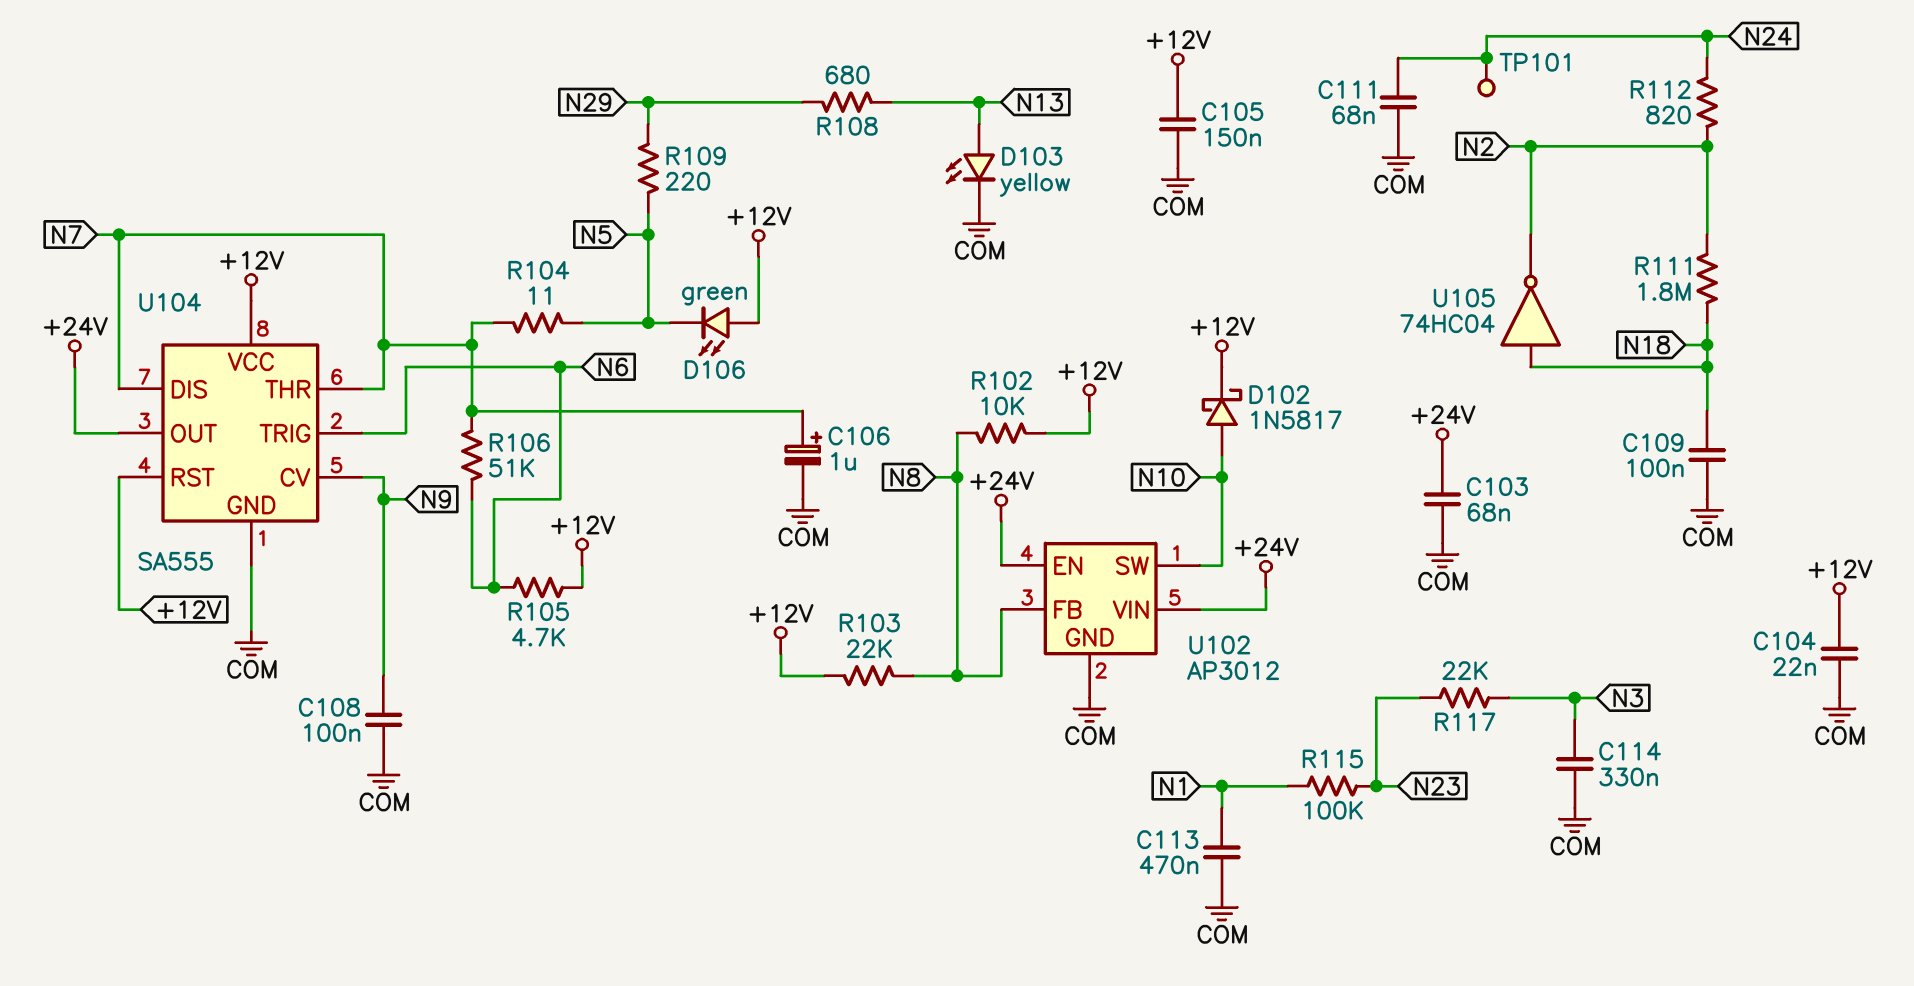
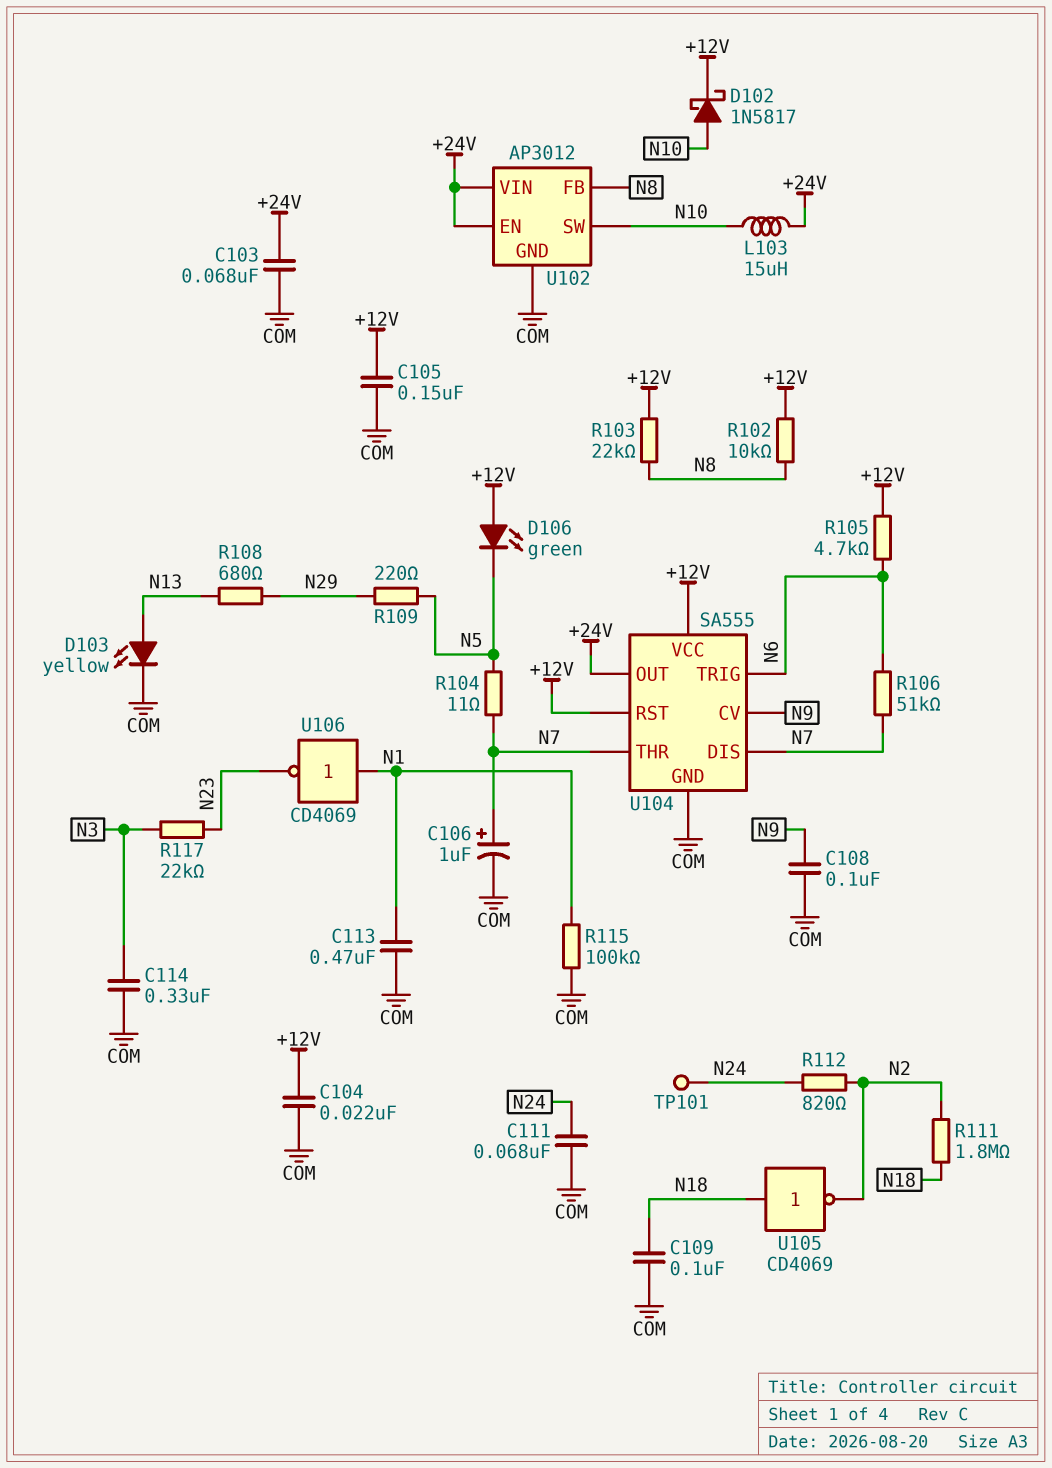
L103: none -> 15uH (+24V, N10)
R115: 100k (N1, N23) -> 100k (COM, N1)
U105: NOT 74HC04 (in N18, out N2) -> NOT CD4069 (in N18, out N2)
U106: none -> NOT CD4069 (in N1, out N23)

